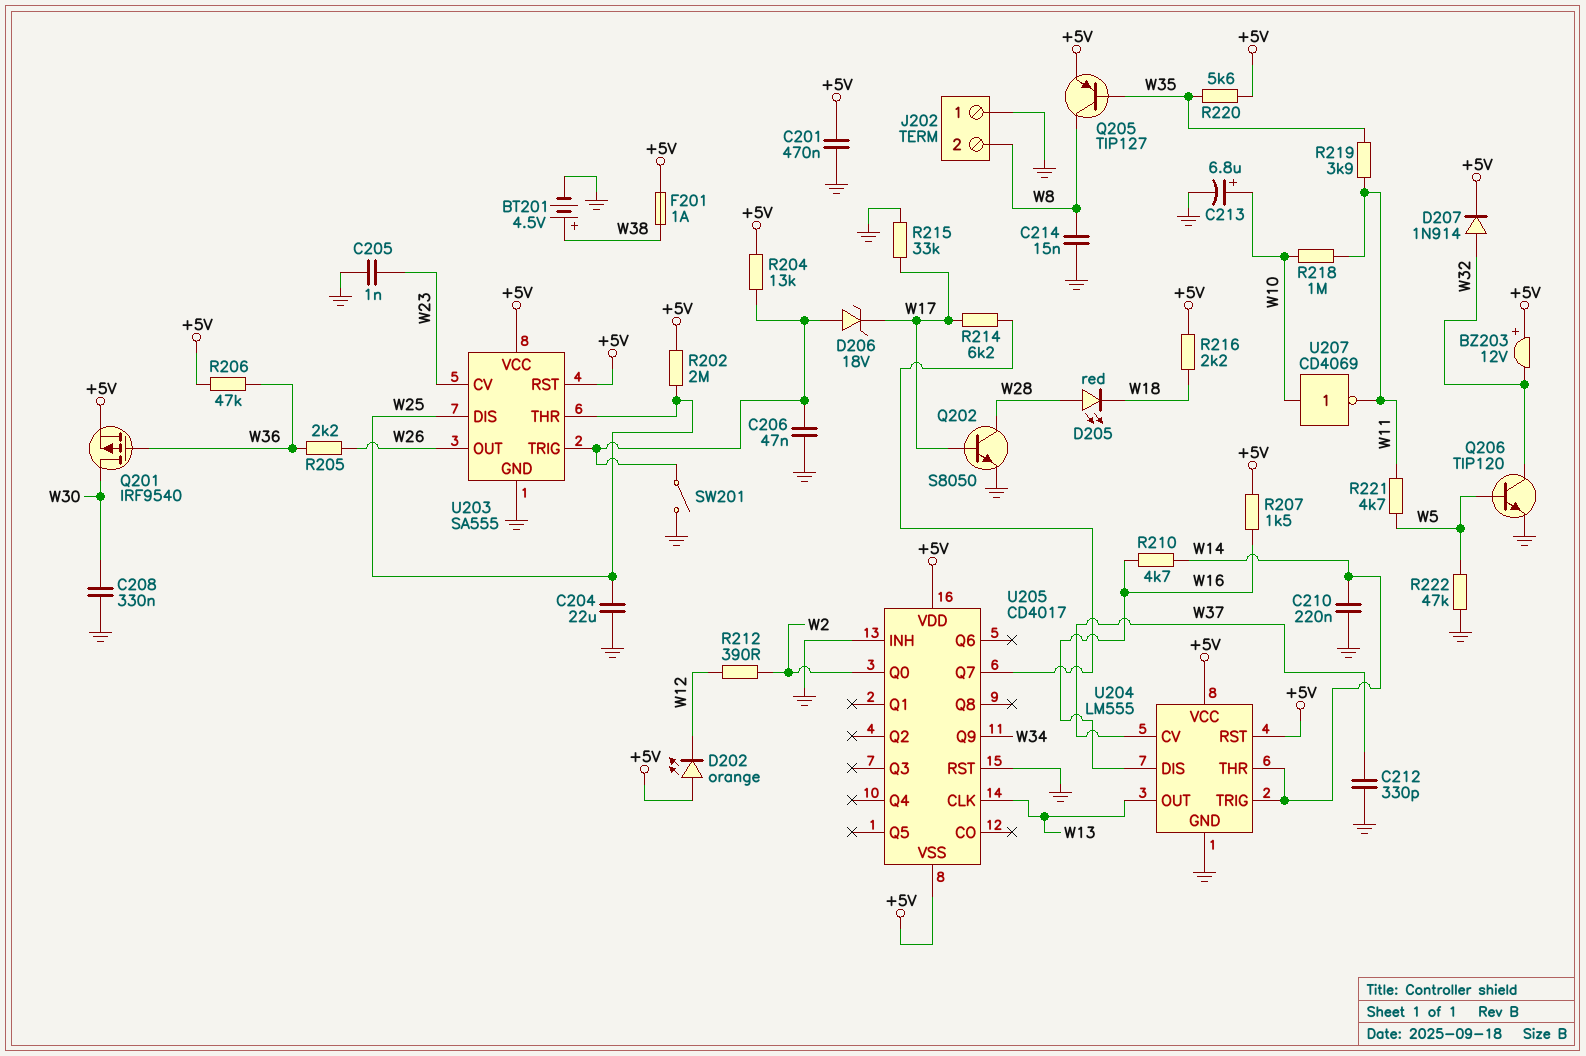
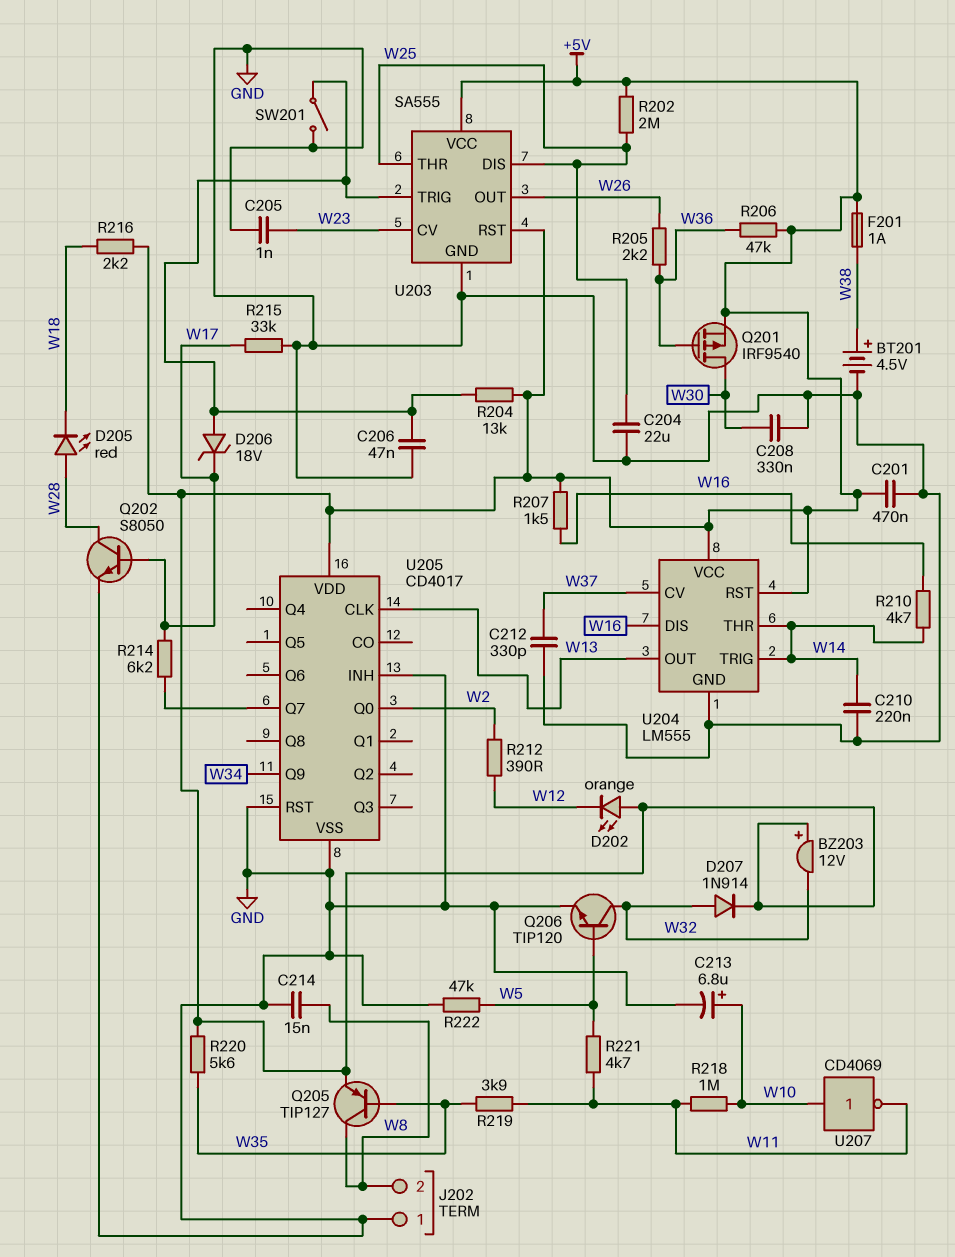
U205 pin VSS: +5V -> GND

